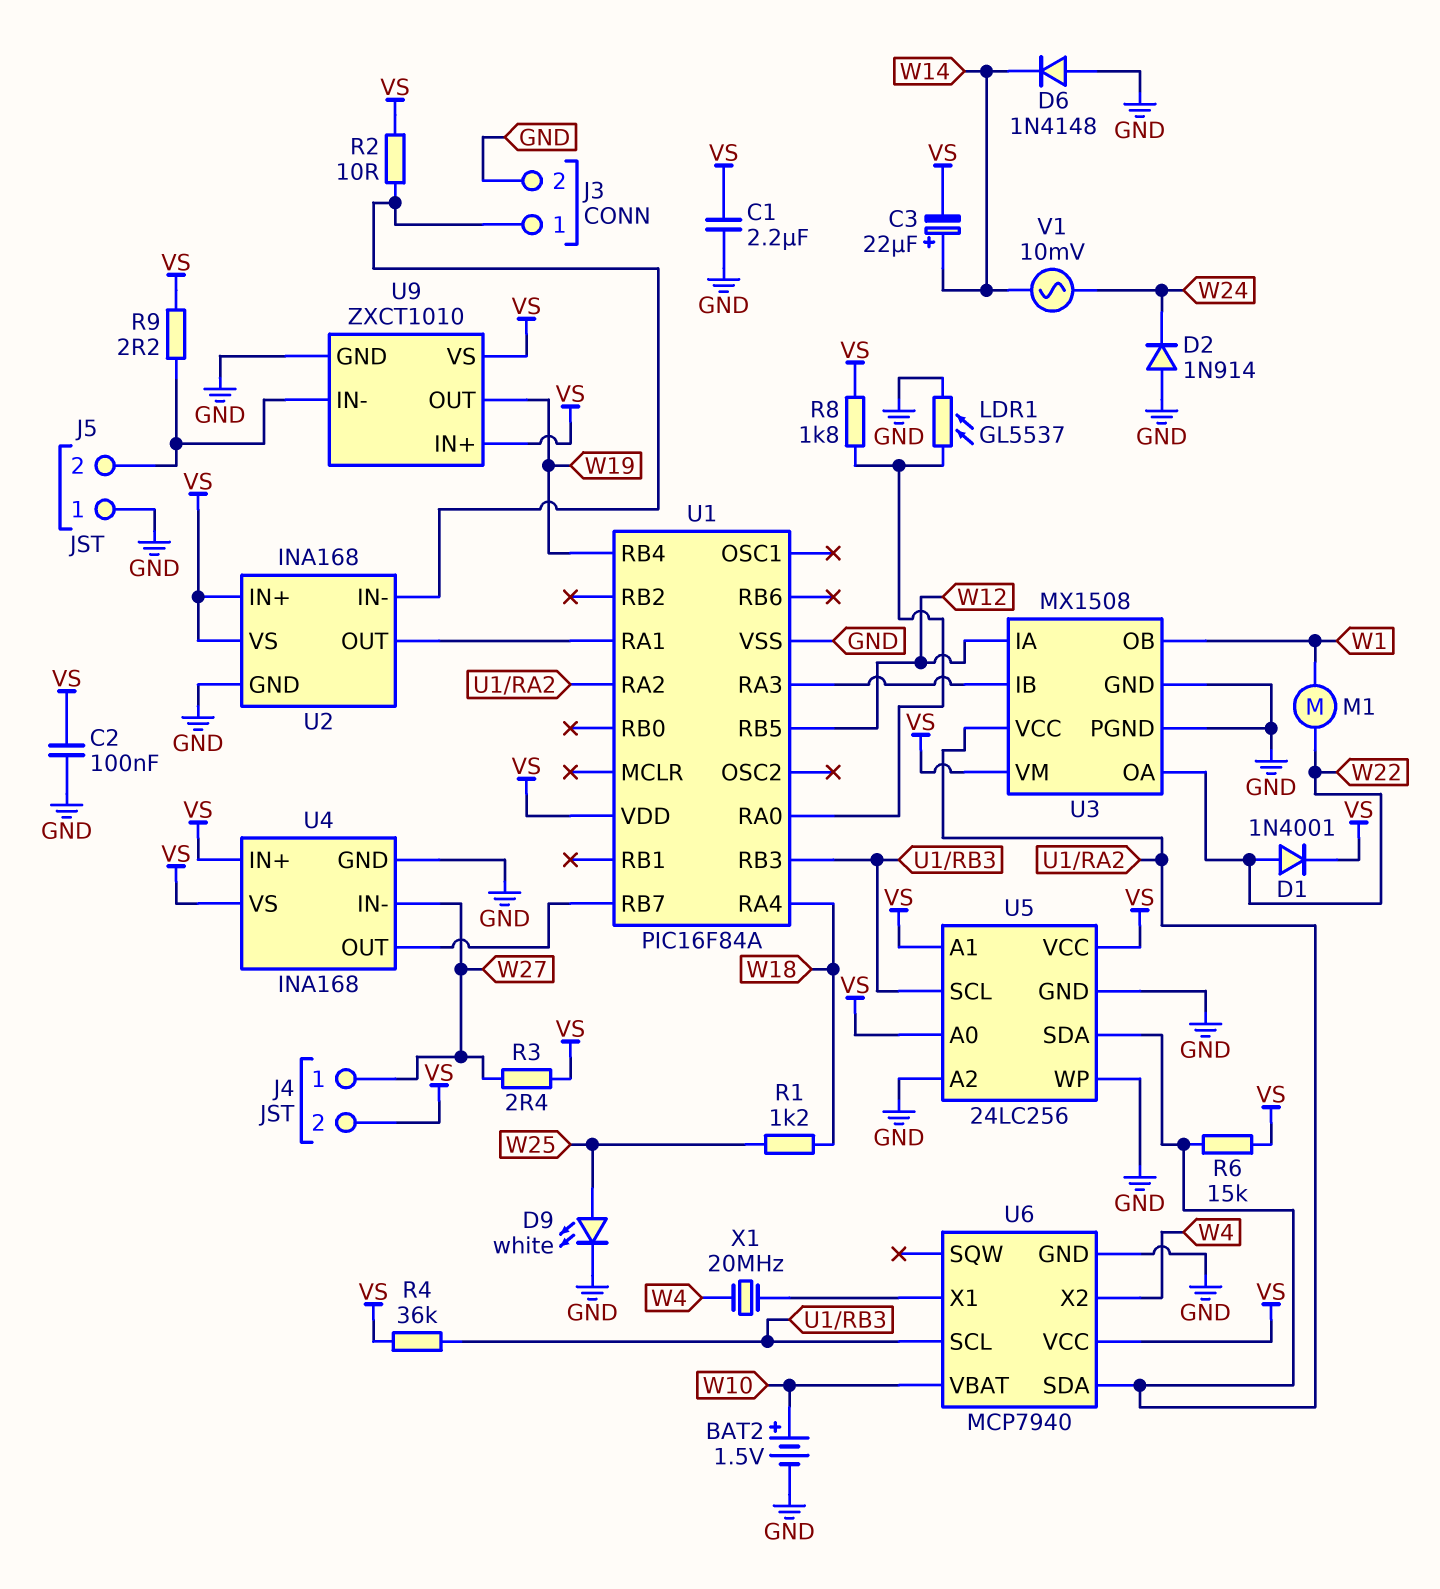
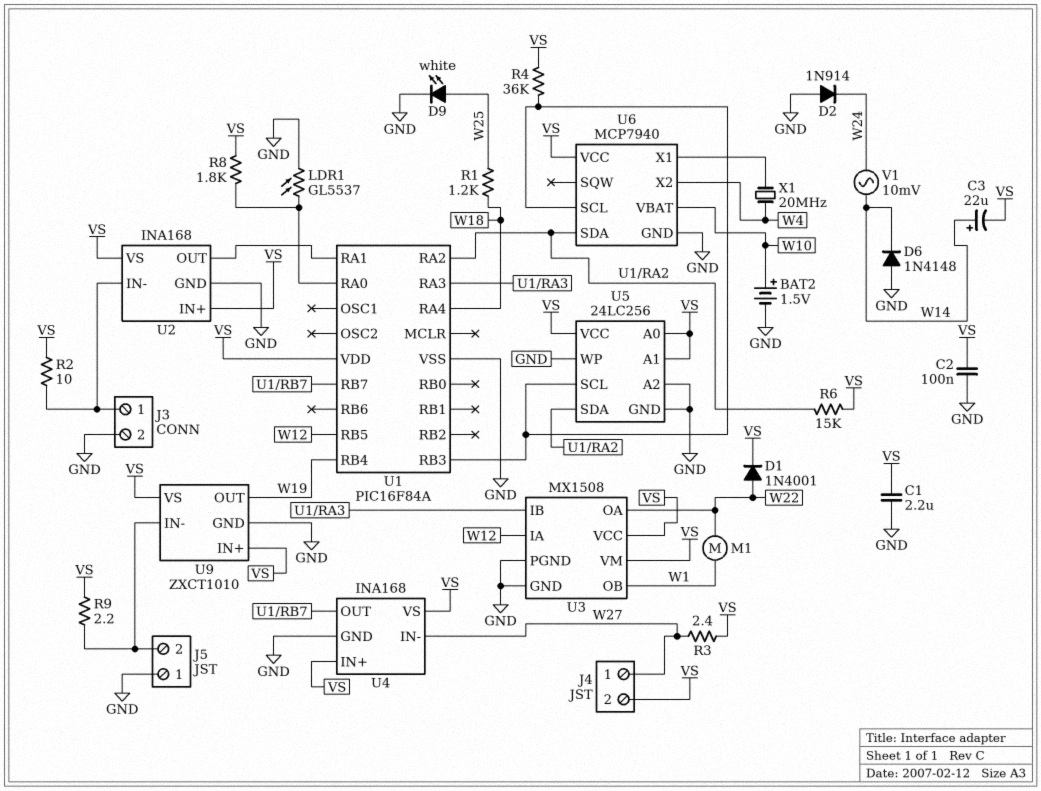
U3 pin VCC: U1/RA2 -> VS

